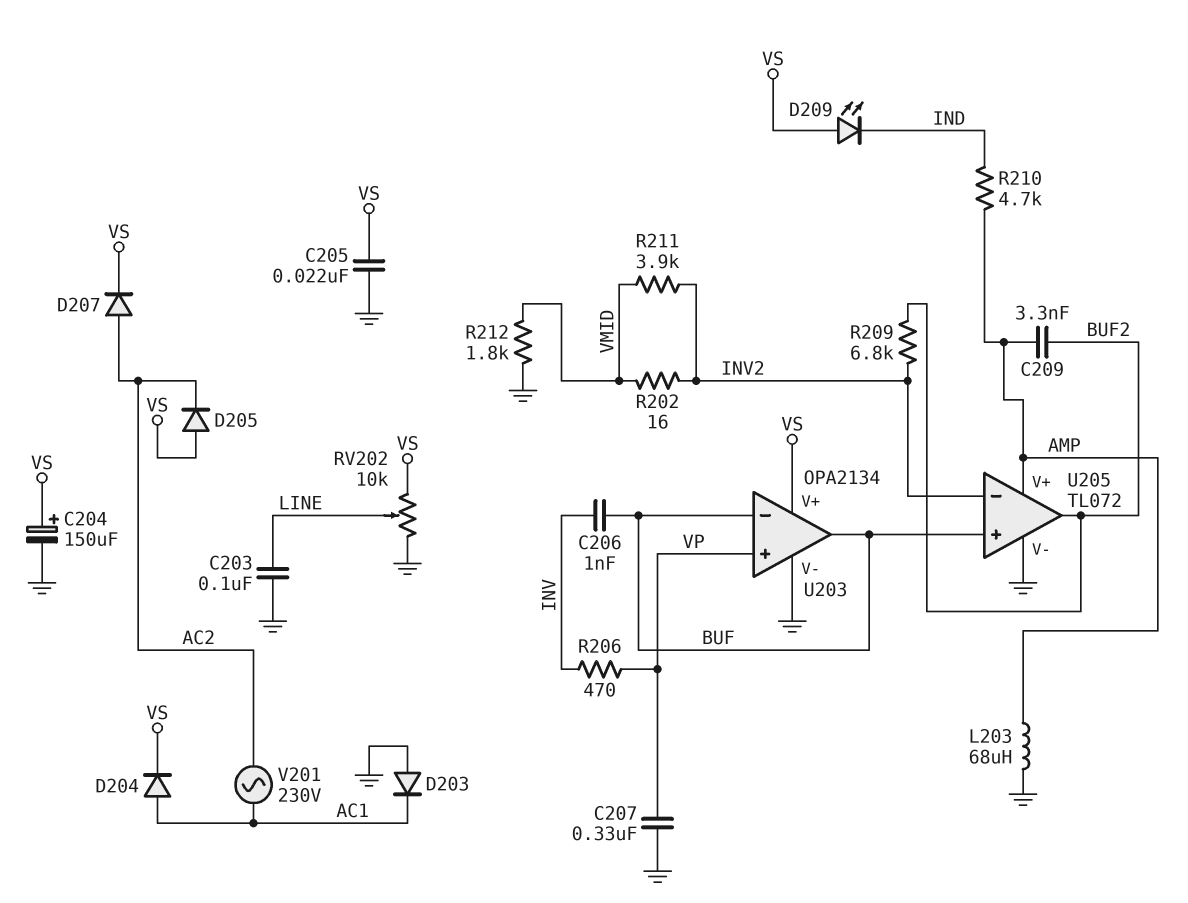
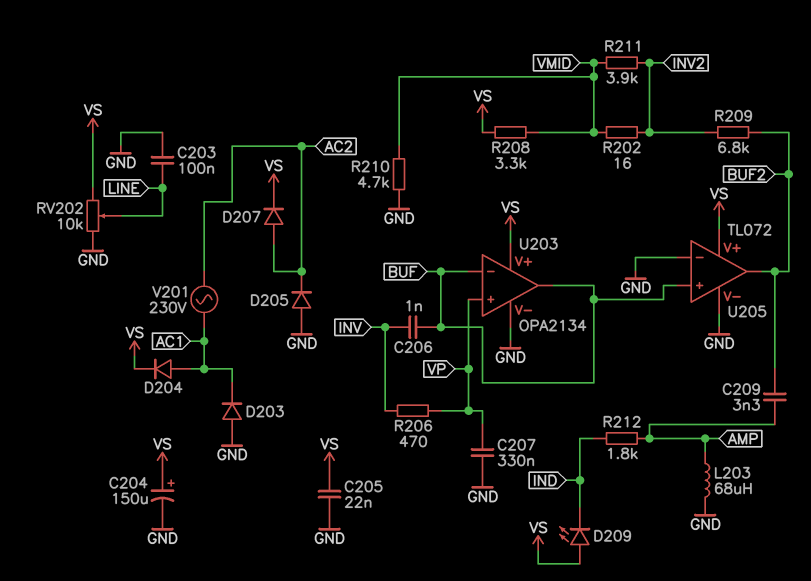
D205: diode (A VS, K AC2) -> diode (A GND, K AC2)
R208: none -> 3.3k (VMID, VS)
R210: 4.7k (AMP, IND) -> 4.7k (GND, VMID)
R212: 1.8k (GND, VMID) -> 1.8k (AMP, IND)
U205 pin V+: AMP -> VS
U205 pin in-: INV2 -> GND

